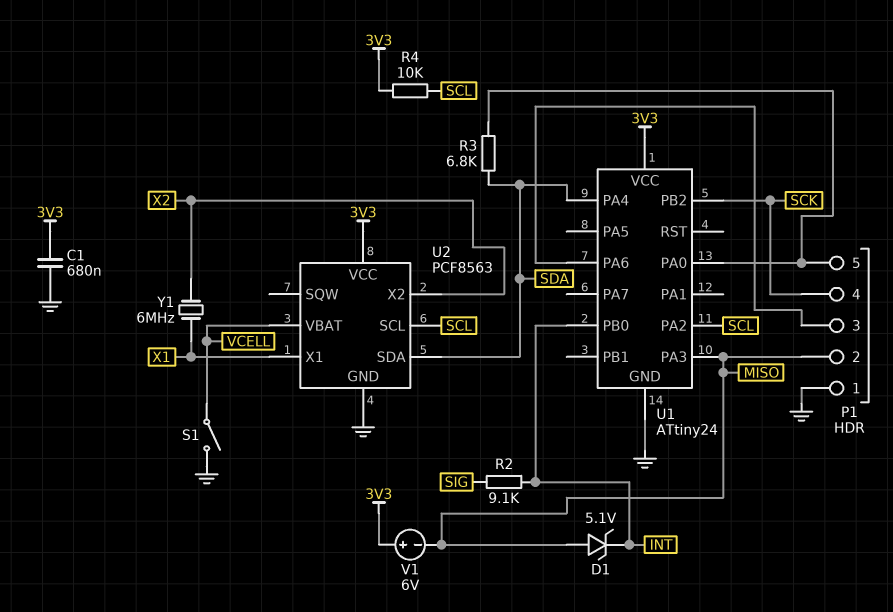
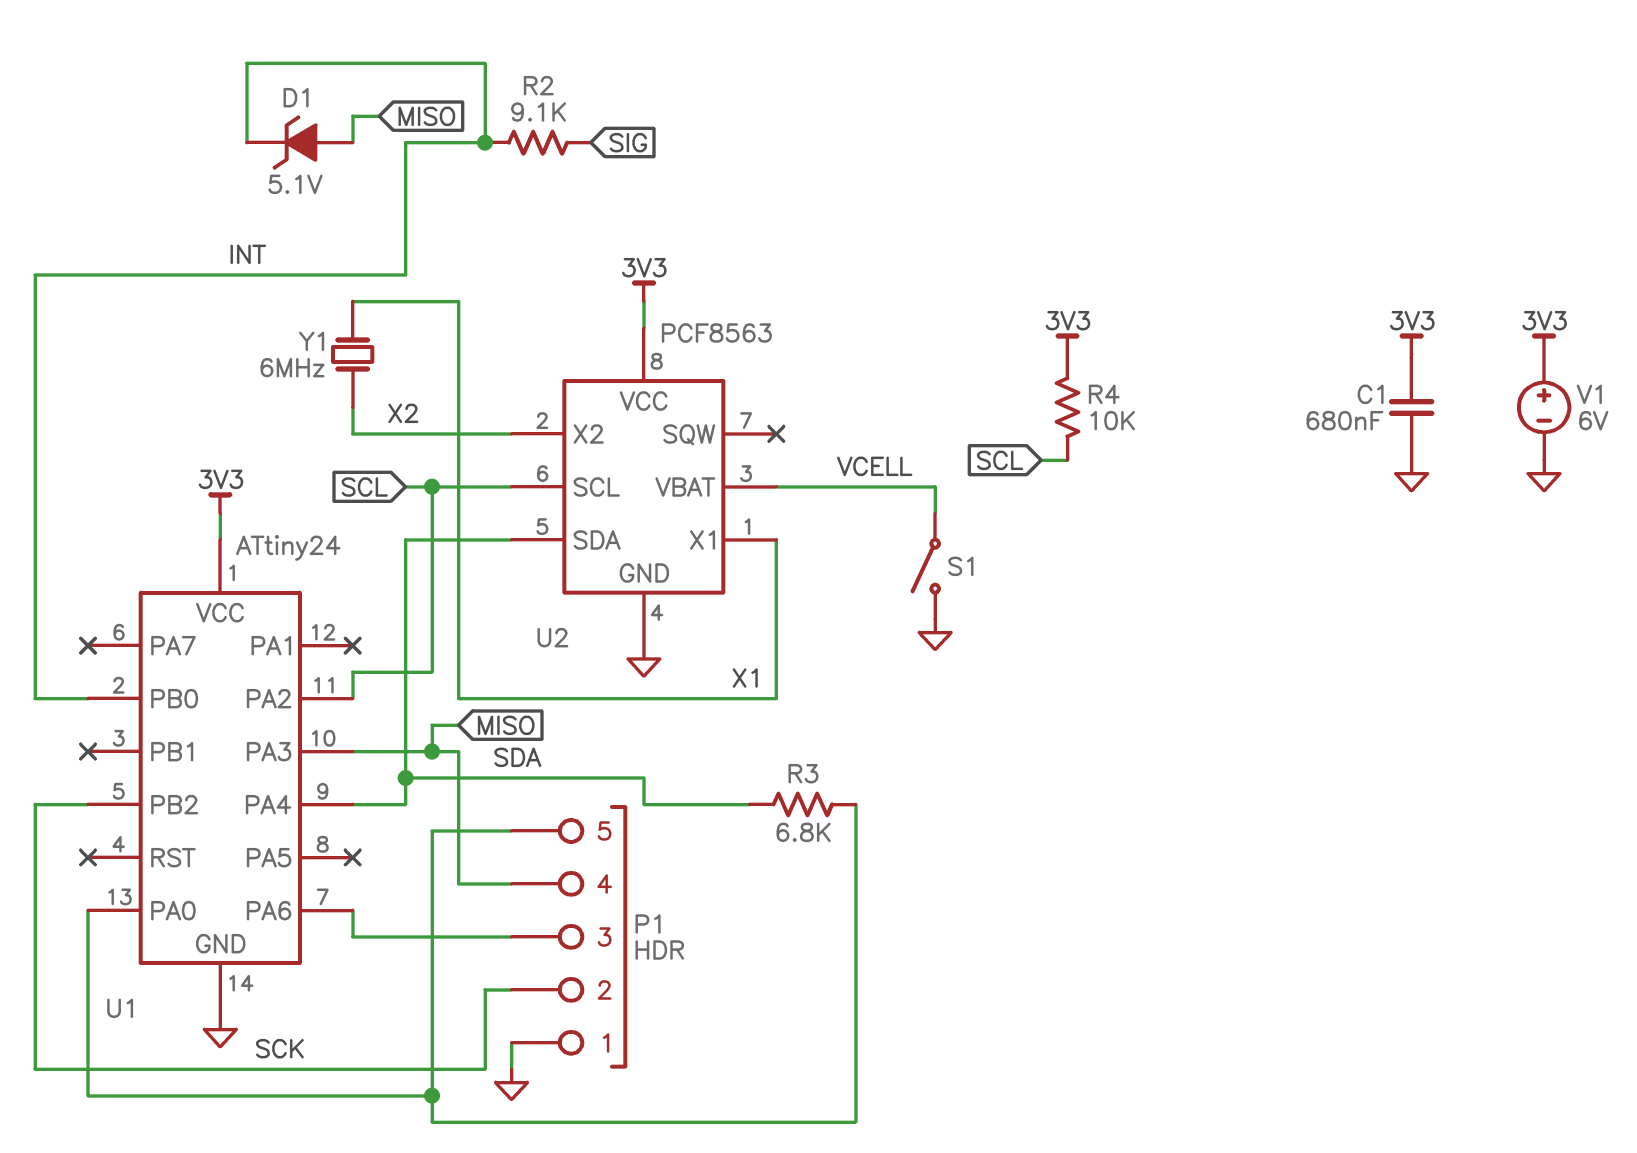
P1 pin 2: MISO -> SCK
P1 pin 4: SCK -> MISO
V1: 6V (plus 3V3, minus MISO) -> 6V (plus 3V3, minus GND)

